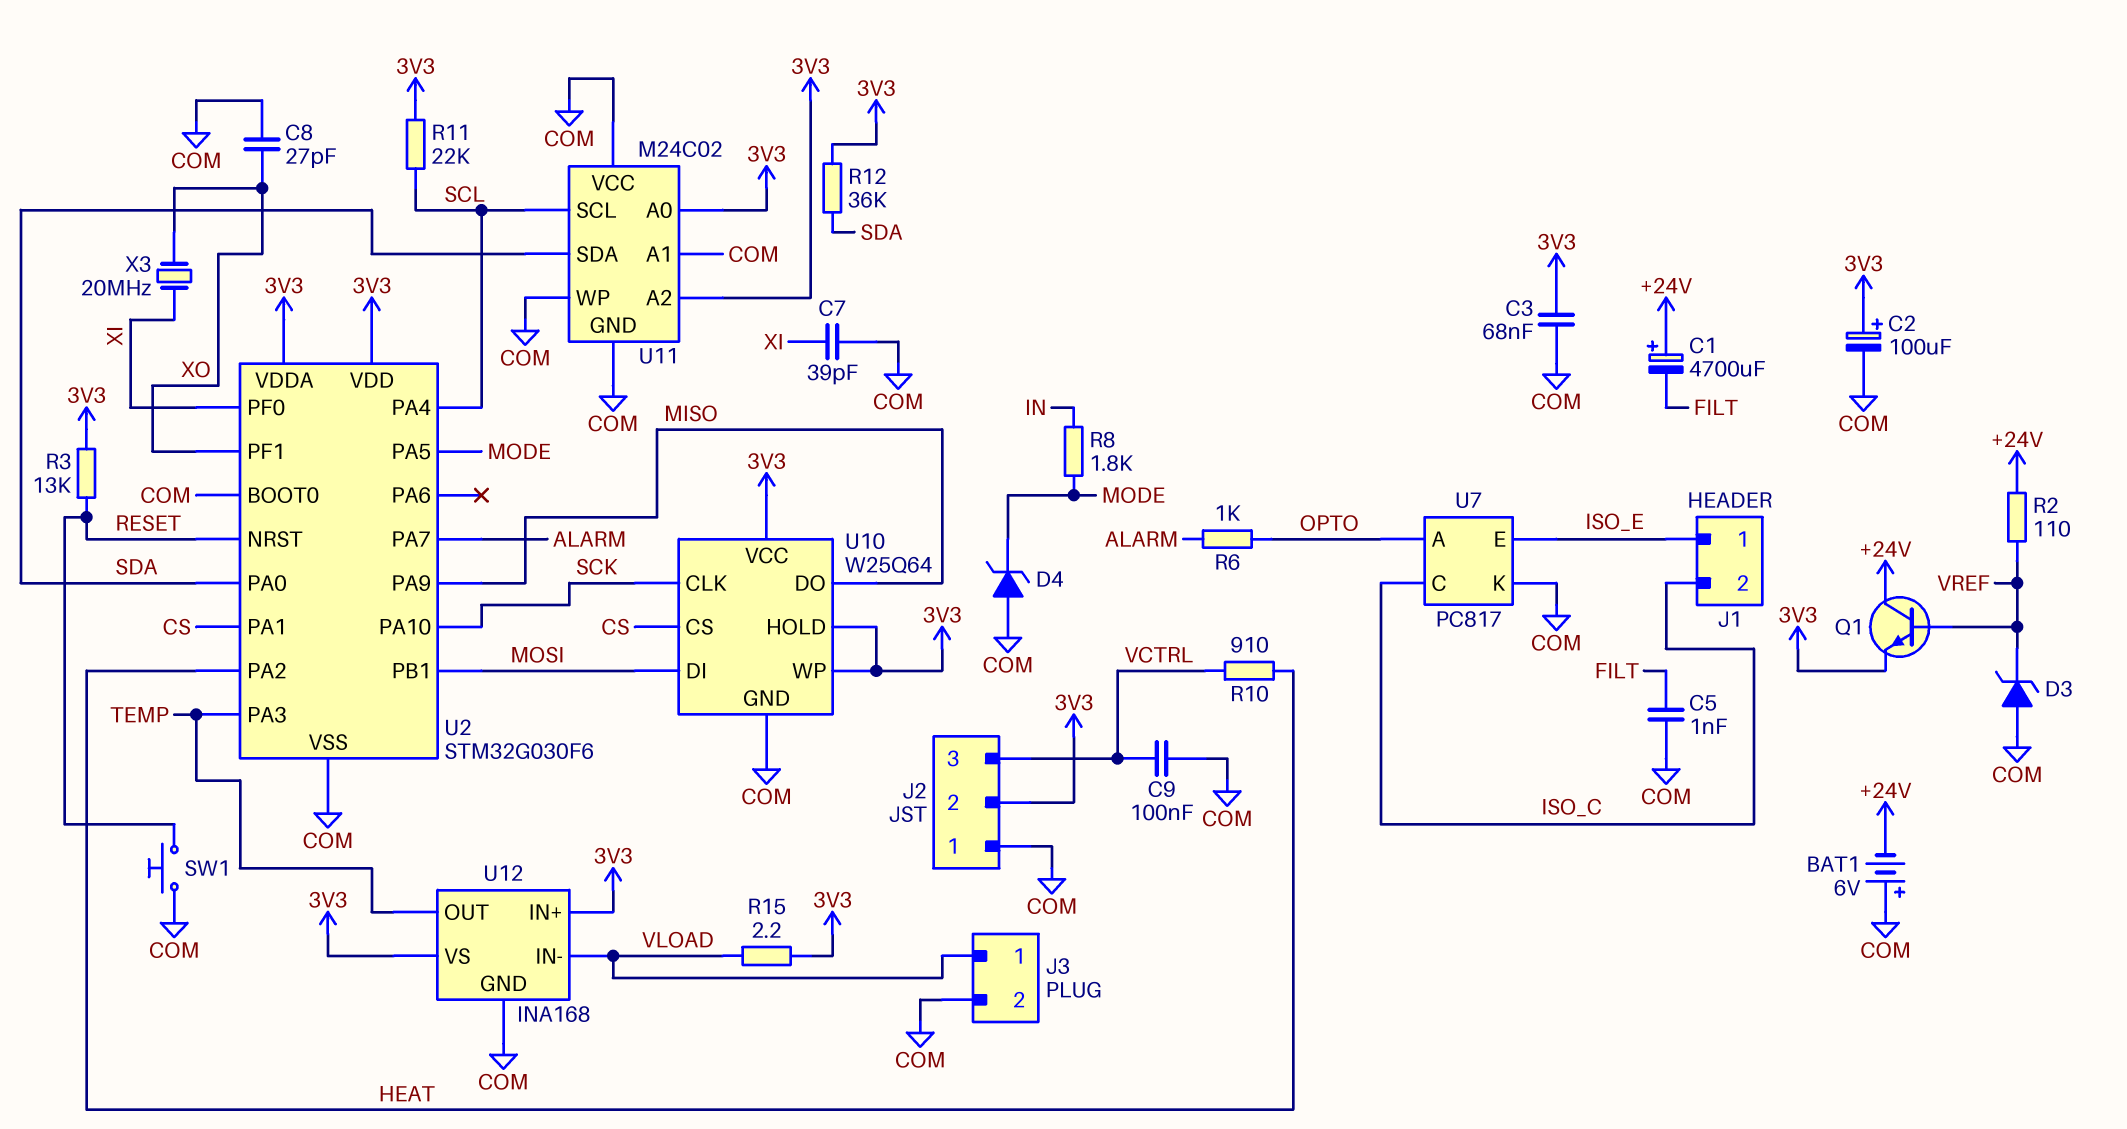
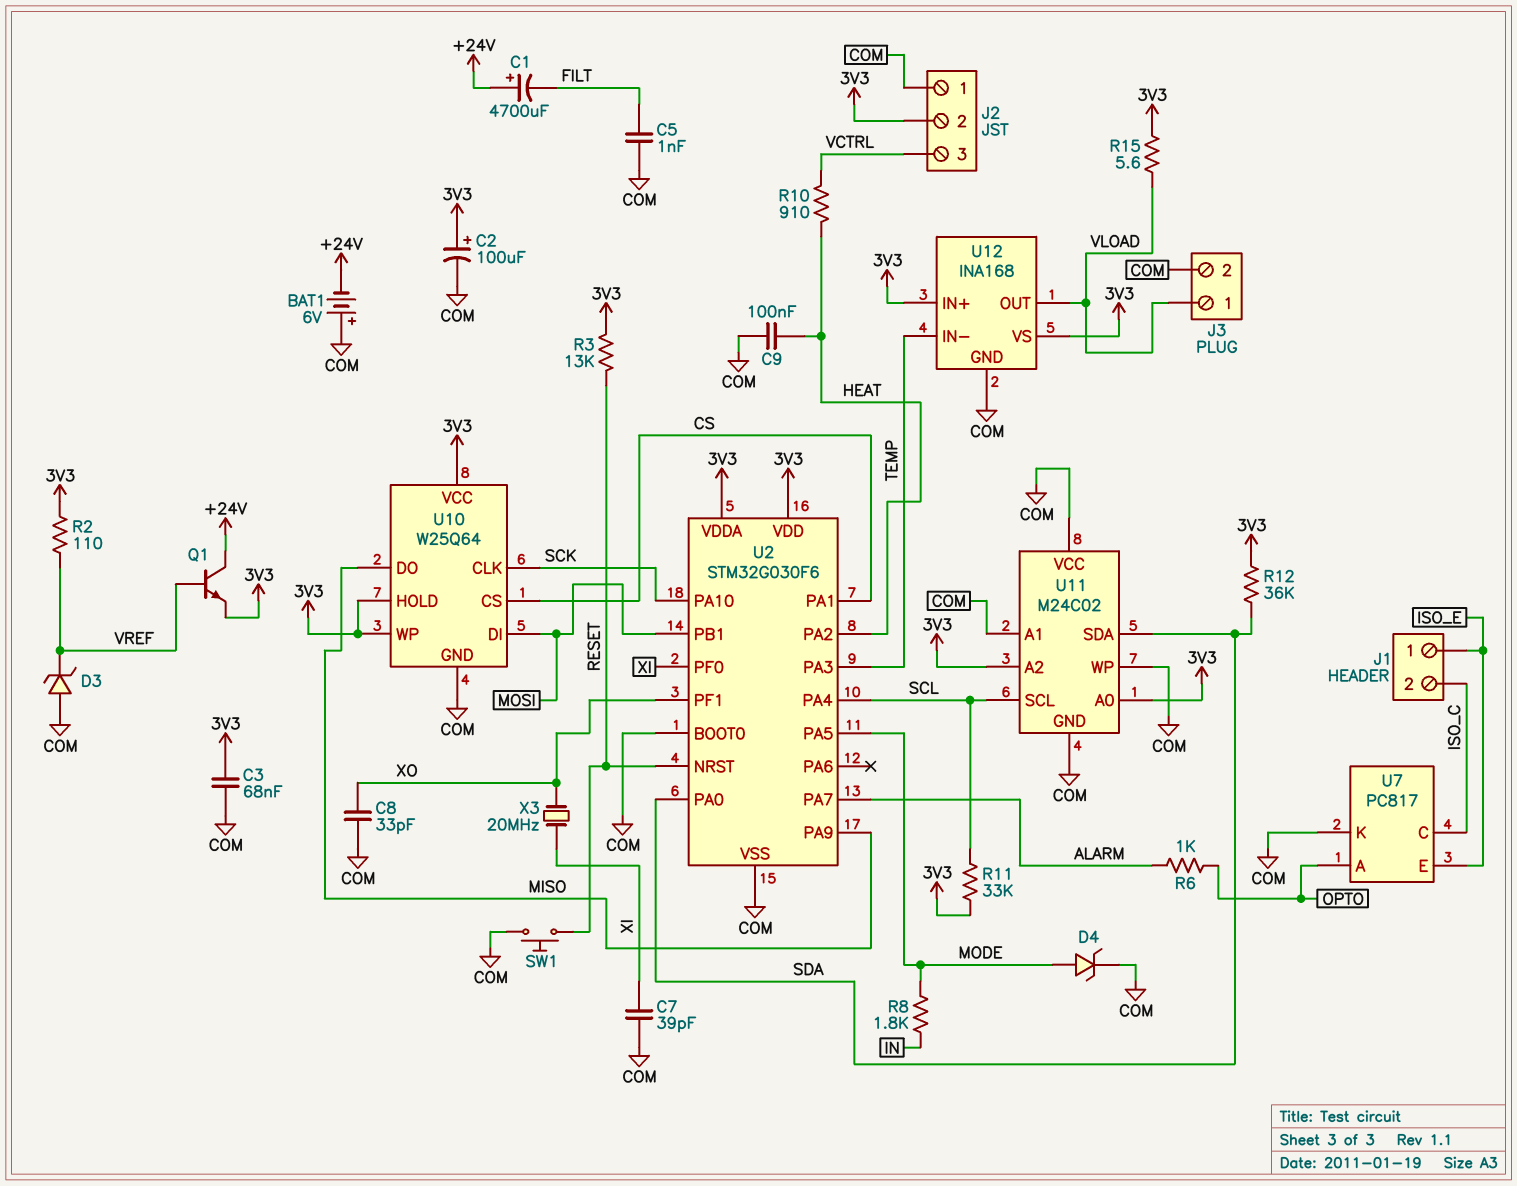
C8: 27pF (COM, XO) -> 33pF (COM, XO)
C9: 100nF (COM, VCTRL) -> 100nF (COM, HEAT)
D4: zener (A COM, K MODE) -> zener (A MODE, K COM)
R2: 110 (+24V, VREF) -> 110 (3V3, VREF)
R11: 22k (3V3, SCL) -> 33k (3V3, SCL)
R15: 2.2 (3V3, VLOAD) -> 5.6 (3V3, VLOAD)
U12 pin IN-: VLOAD -> TEMP
U12 pin OUT: TEMP -> VLOAD

